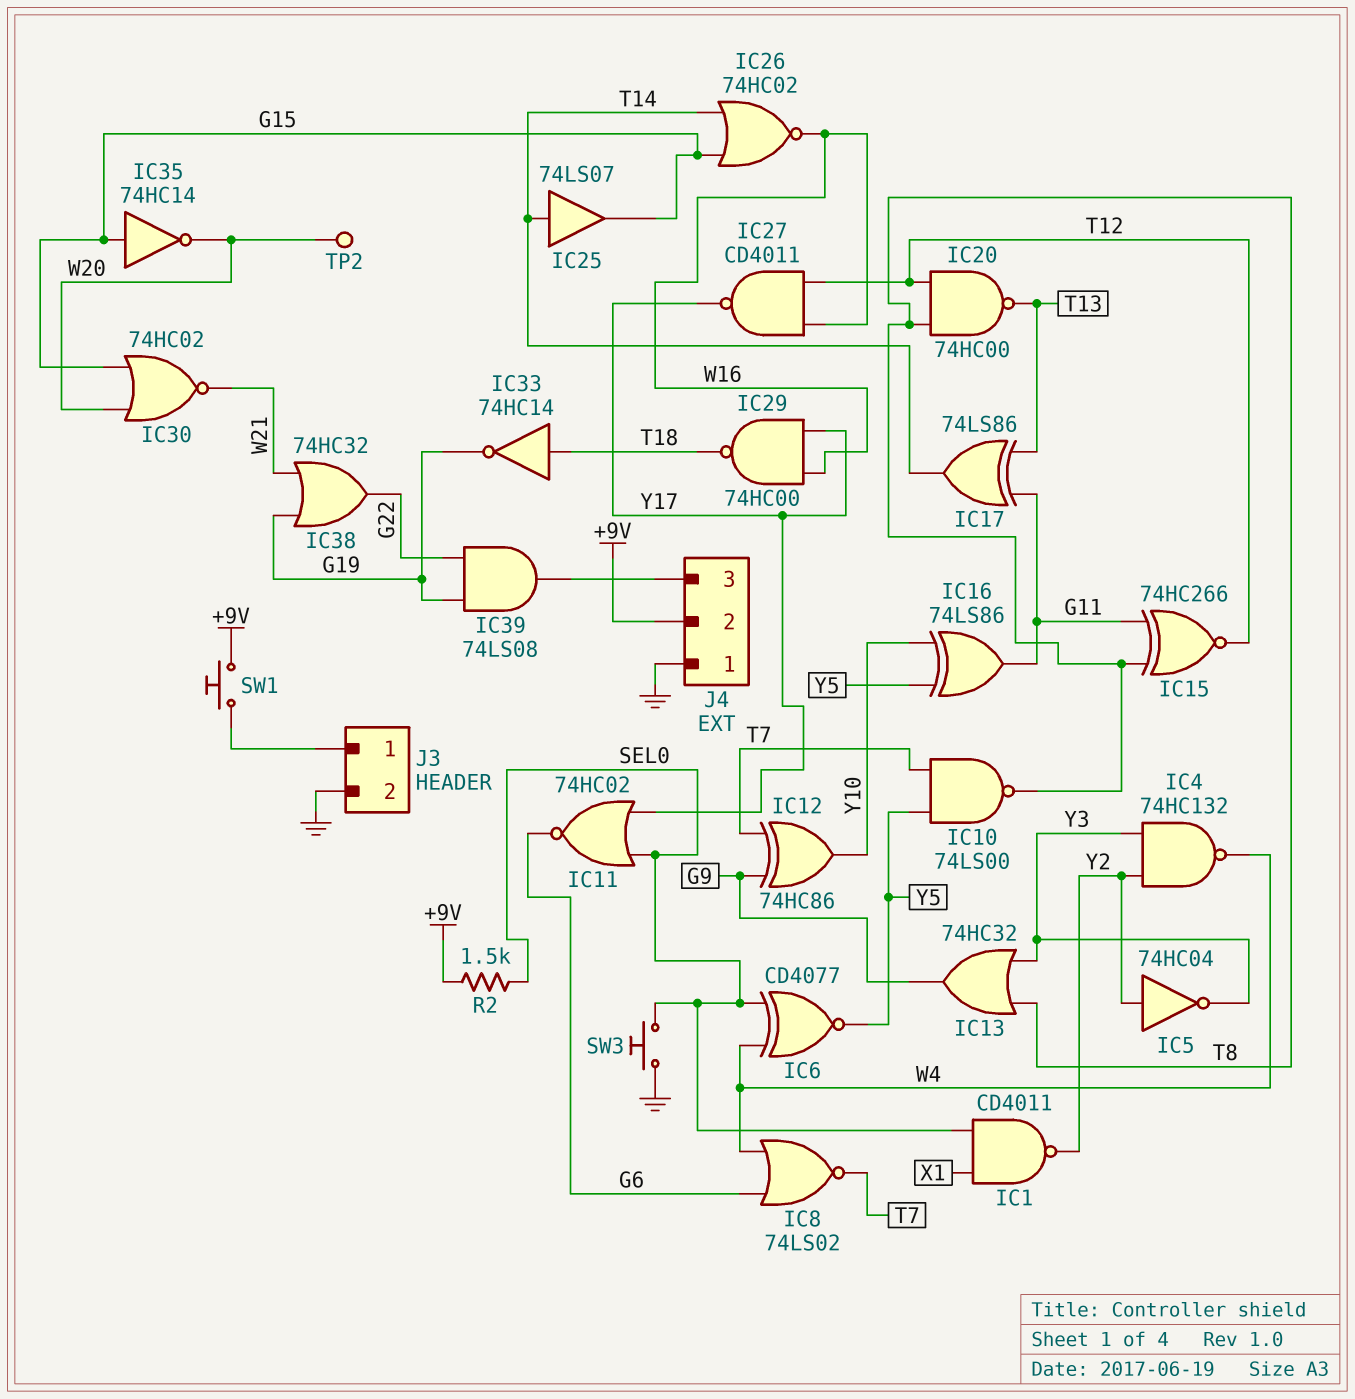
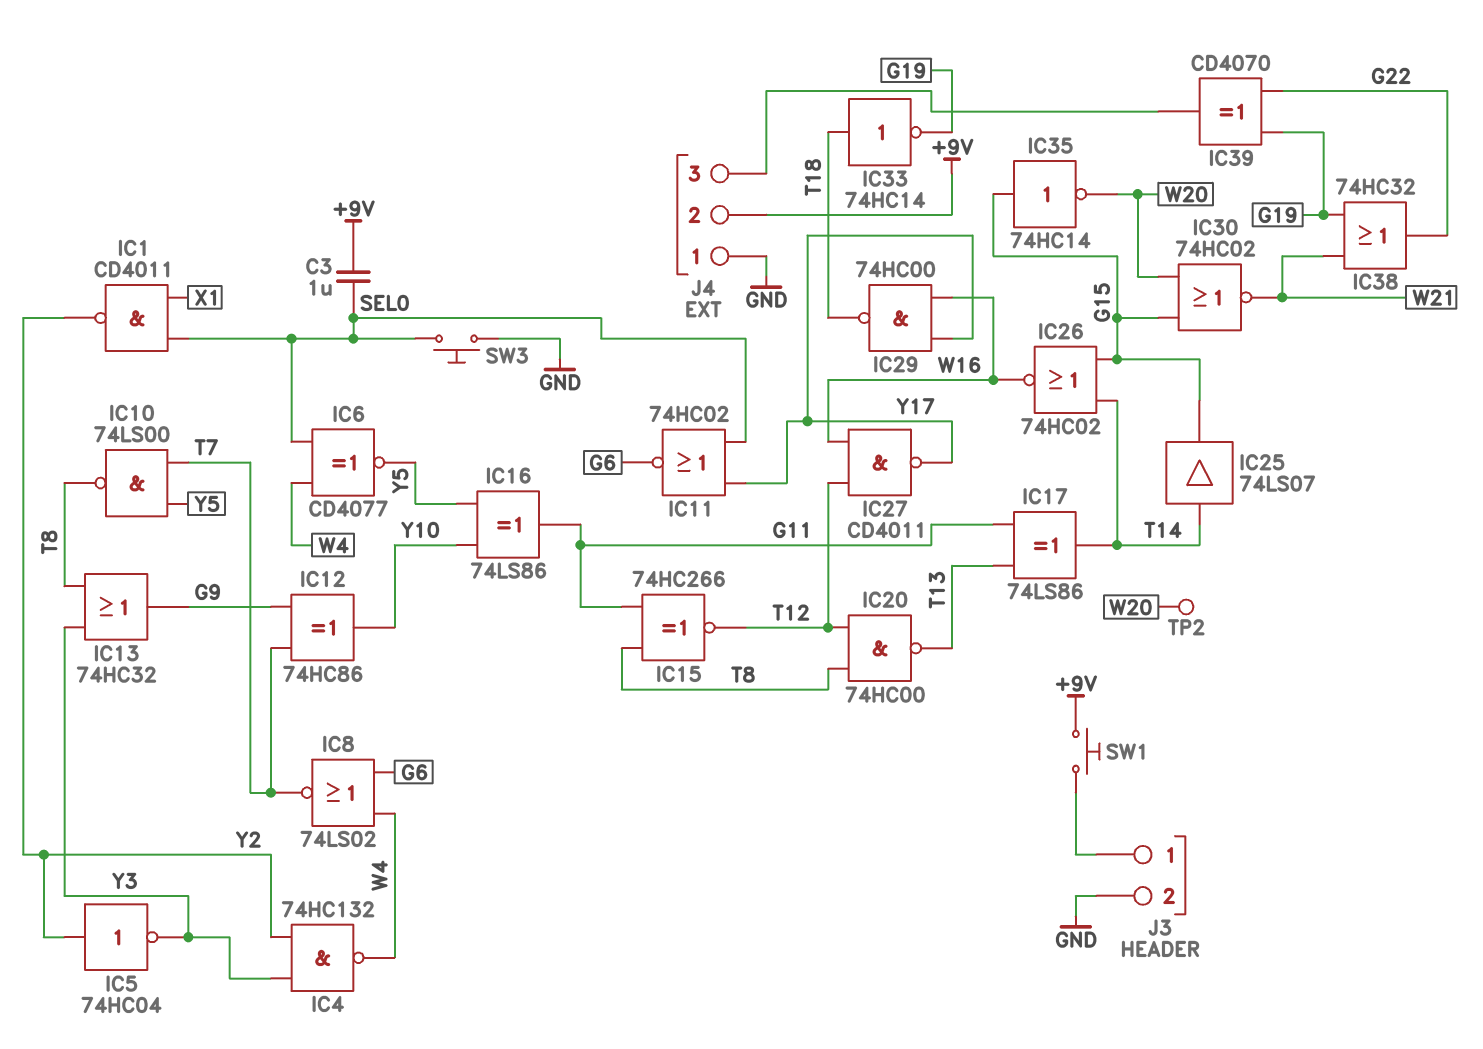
C3: none -> 1uF (+9V, SEL0)
IC39: AND 74LS08 (in G19, in G22, out J4/3) -> XOR CD4070 (in G19, in G22, out J4/3)
R2: 1.5k (+9V, SEL0) -> none

